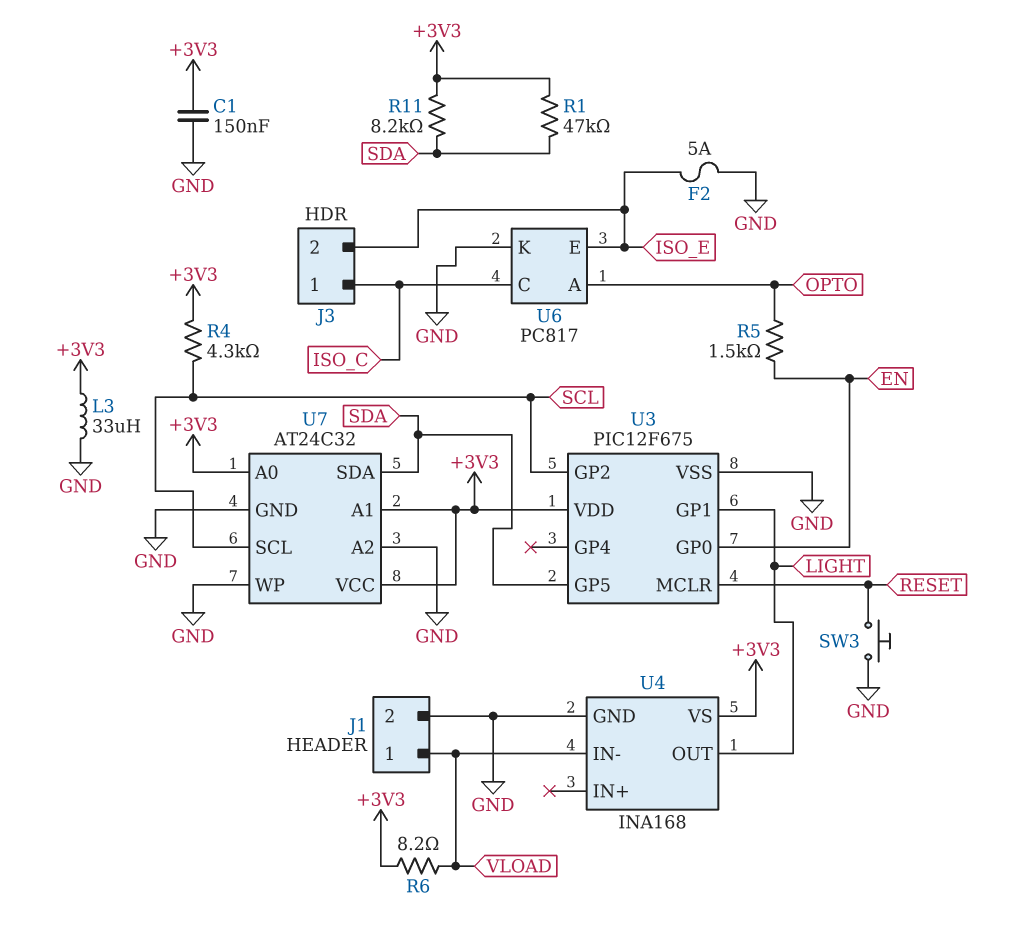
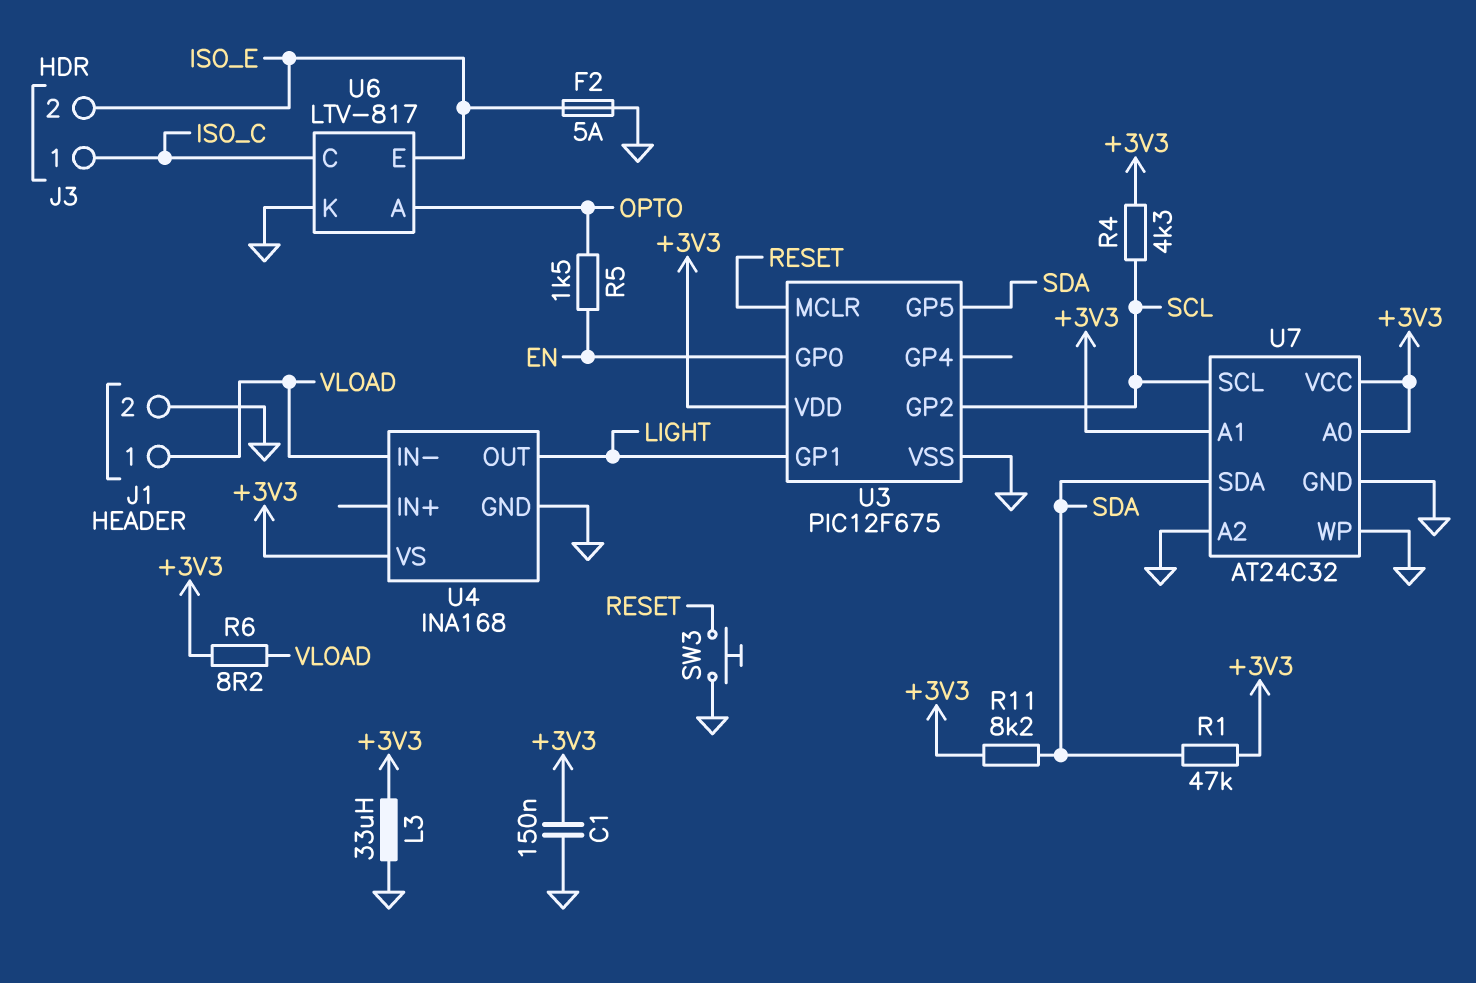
U6: PC817 -> LTV-817

